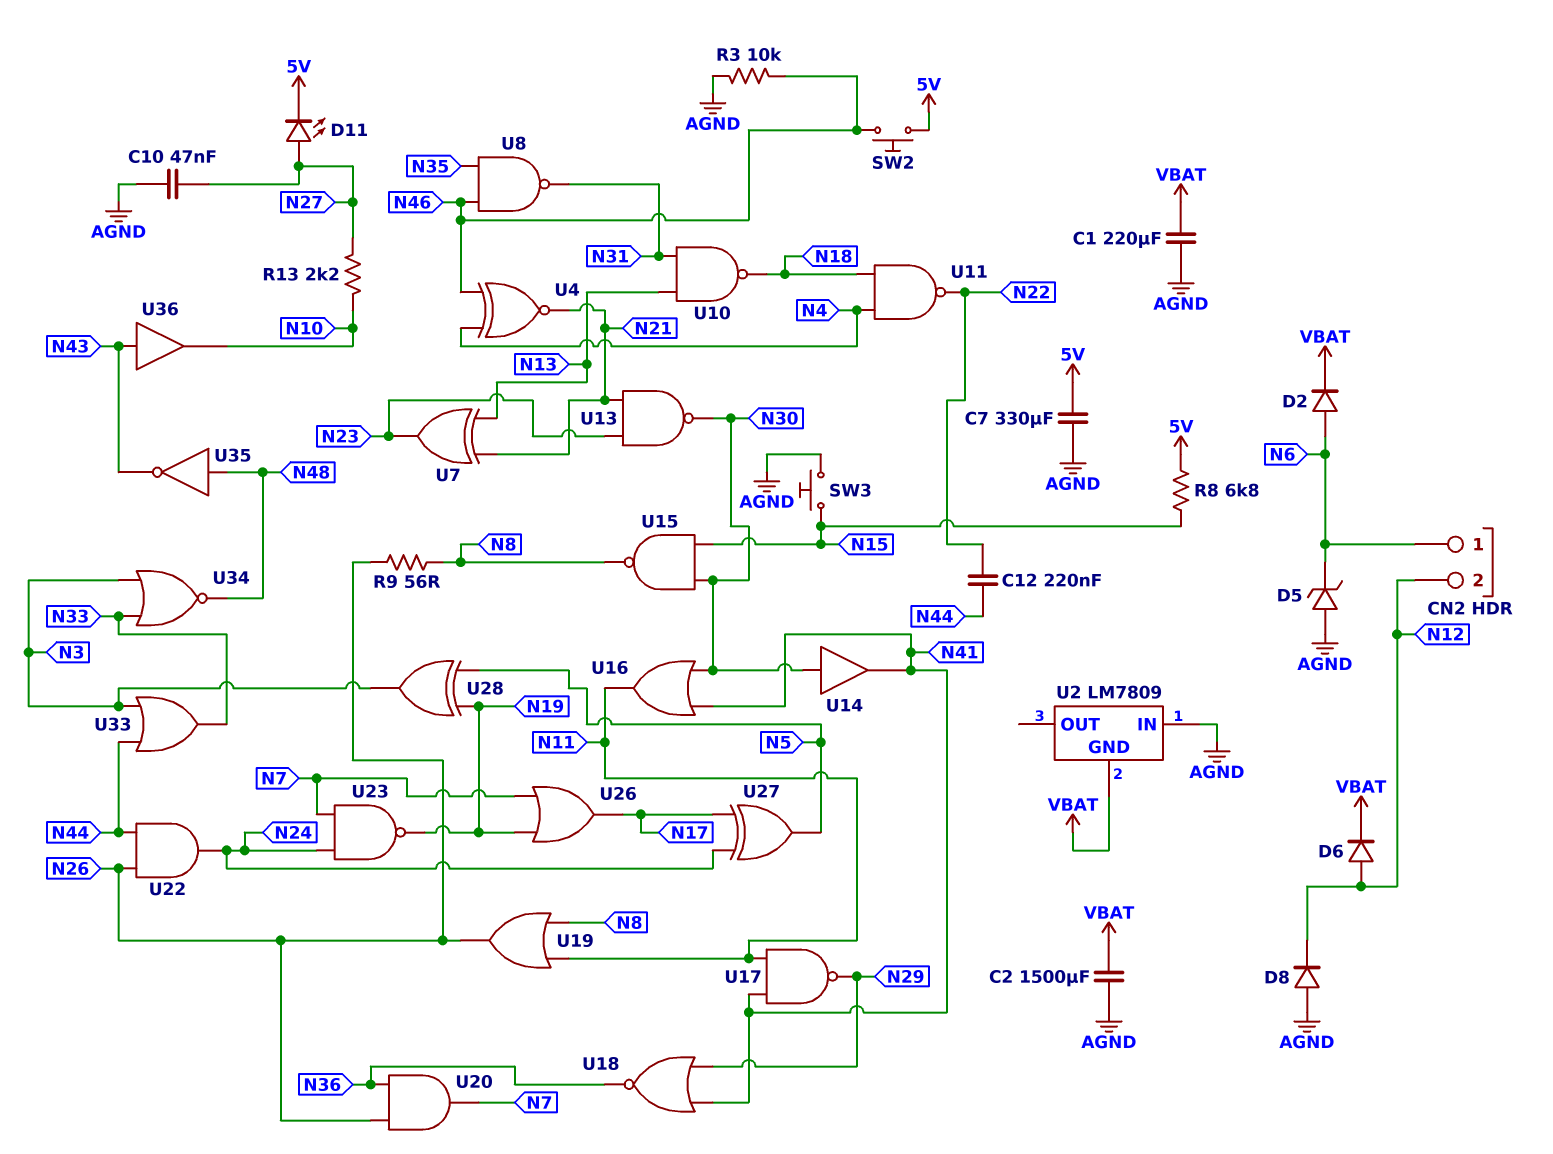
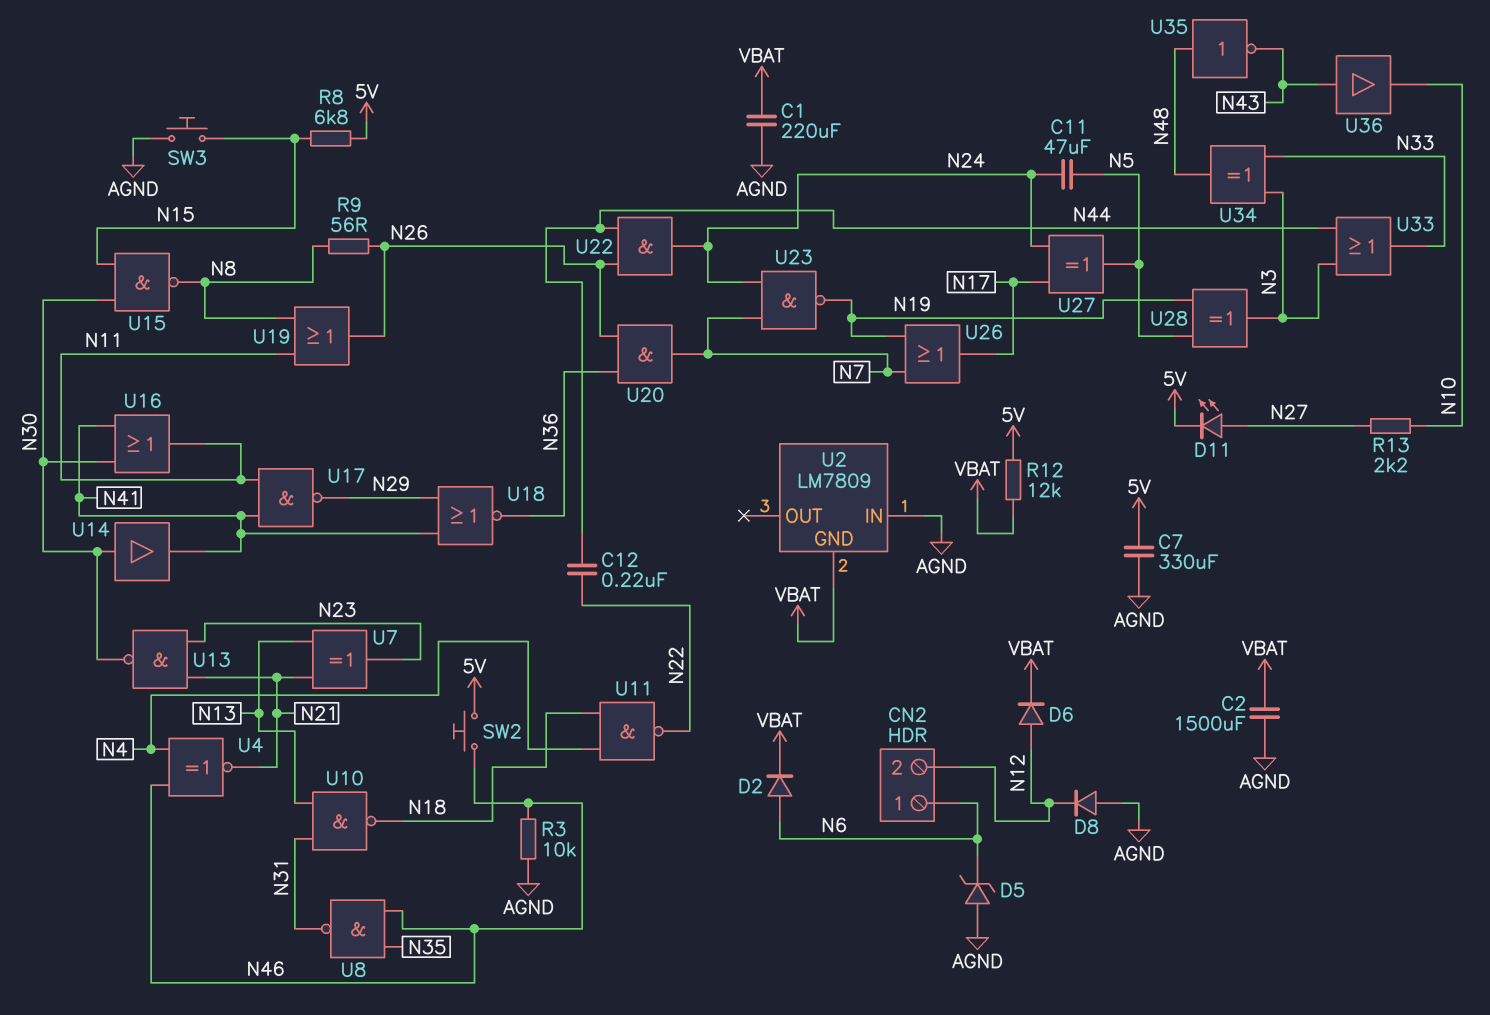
C10: 47nF (AGND, N27) -> none
C11: none -> 47uF (N5, N24)
R12: none -> 12k (5V, VBAT)
U34: NOR (in N3, in N33, out N48) -> XOR (in N3, in N33, out N48)

